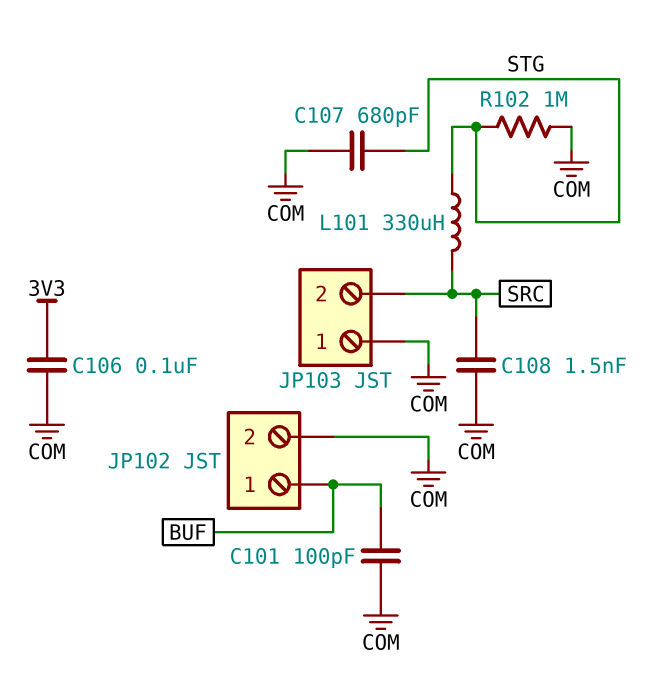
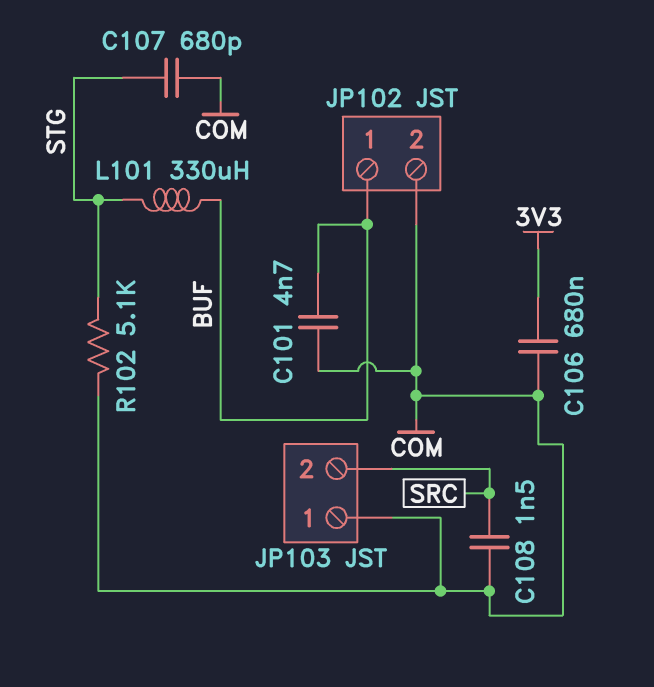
C101: 100pF (BUF, COM) -> 4.7nF (BUF, COM)
C106: 100nF (3V3, COM) -> 680nF (3V3, COM)
L101: 330uH (SRC, STG) -> 330uH (BUF, STG)
R102: 1M (COM, STG) -> 5.1k (COM, STG)

